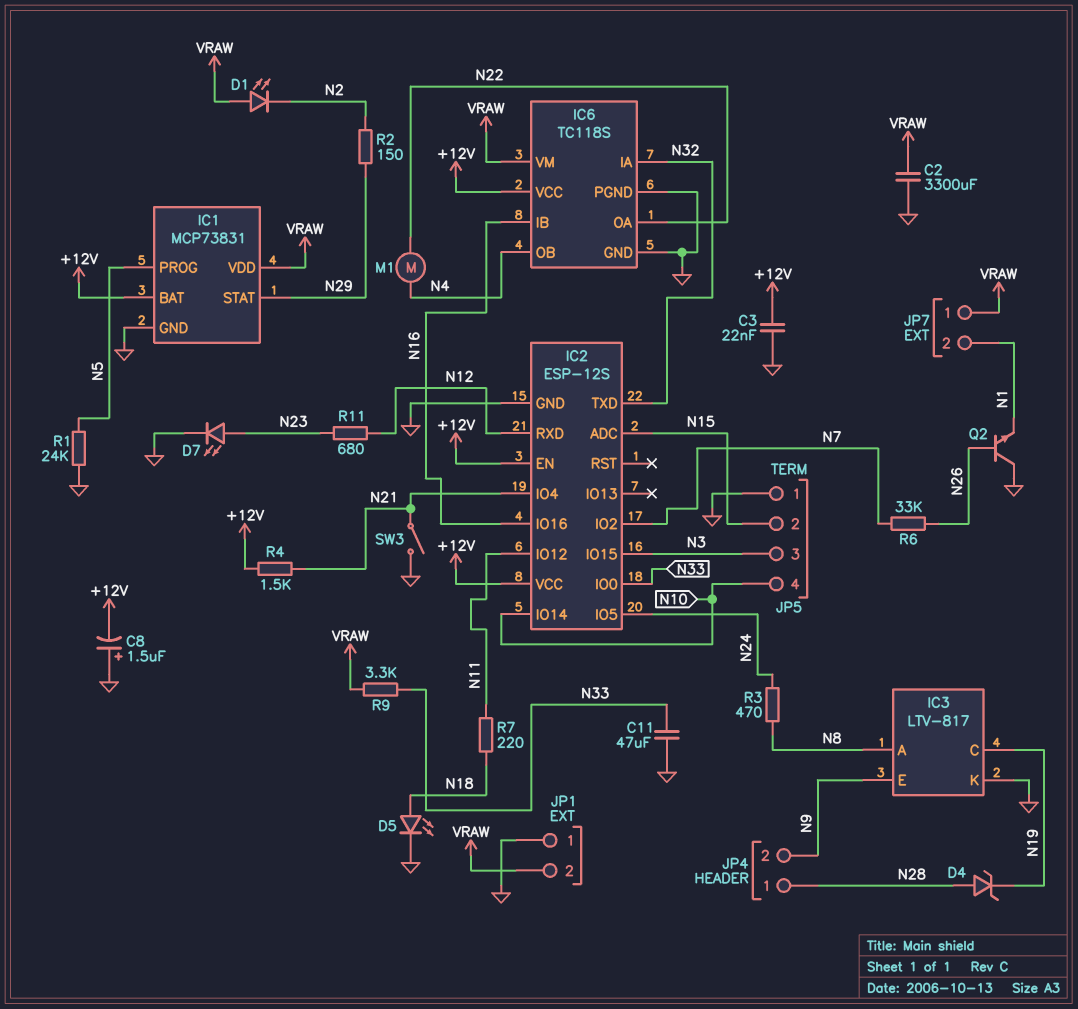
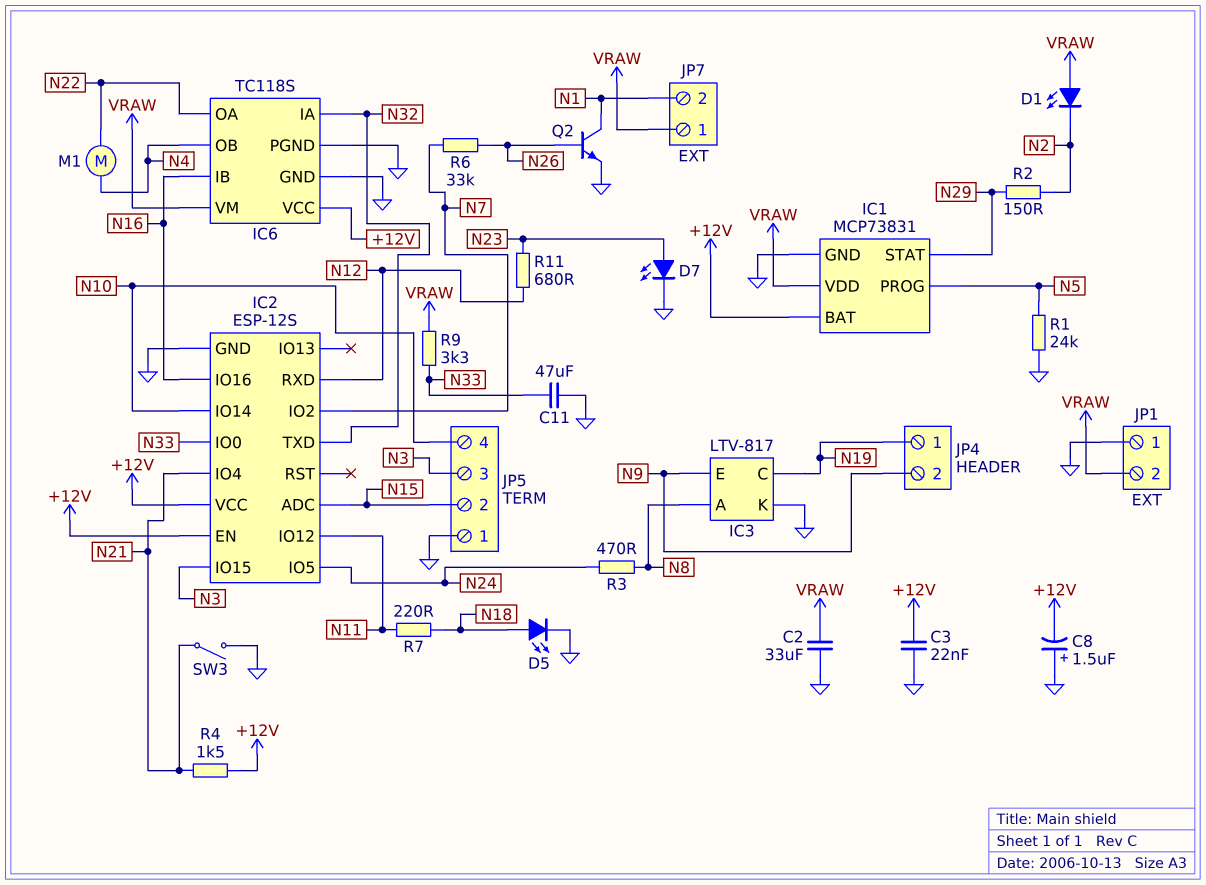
C2: 3300uF (GND, VRAW) -> 33uF (GND, VRAW)
D4: zener (A N28, K N19) -> none
JP4 pin 1: N28 -> N19
Q2: NPN (B N26, C GND, E N1) -> NPN (B N26, C N1, E GND)

